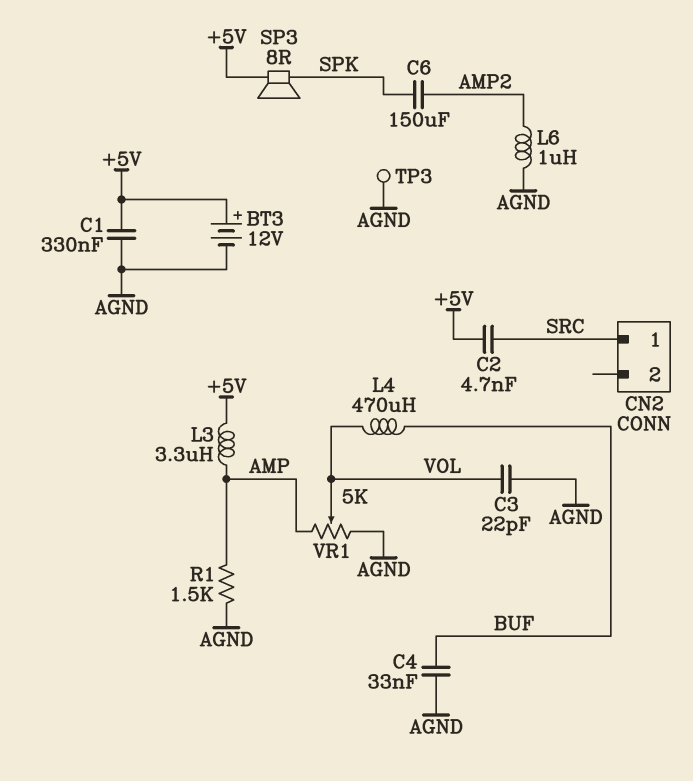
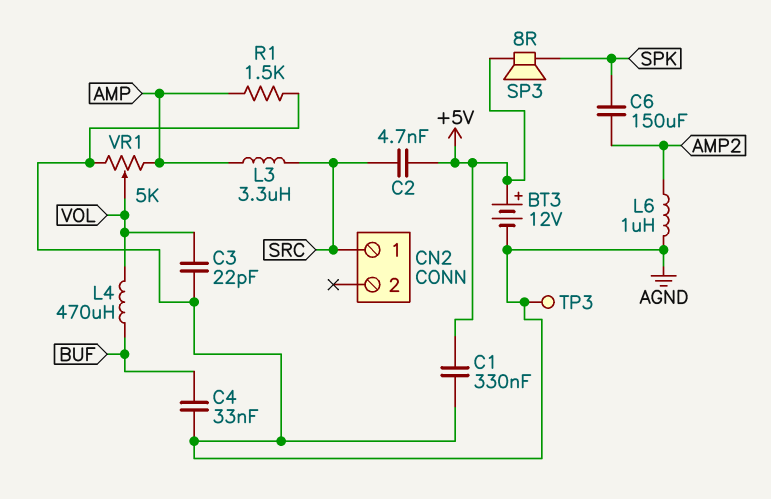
L3: 3.3uH (+5V, AMP) -> 3.3uH (AMP, SRC)

